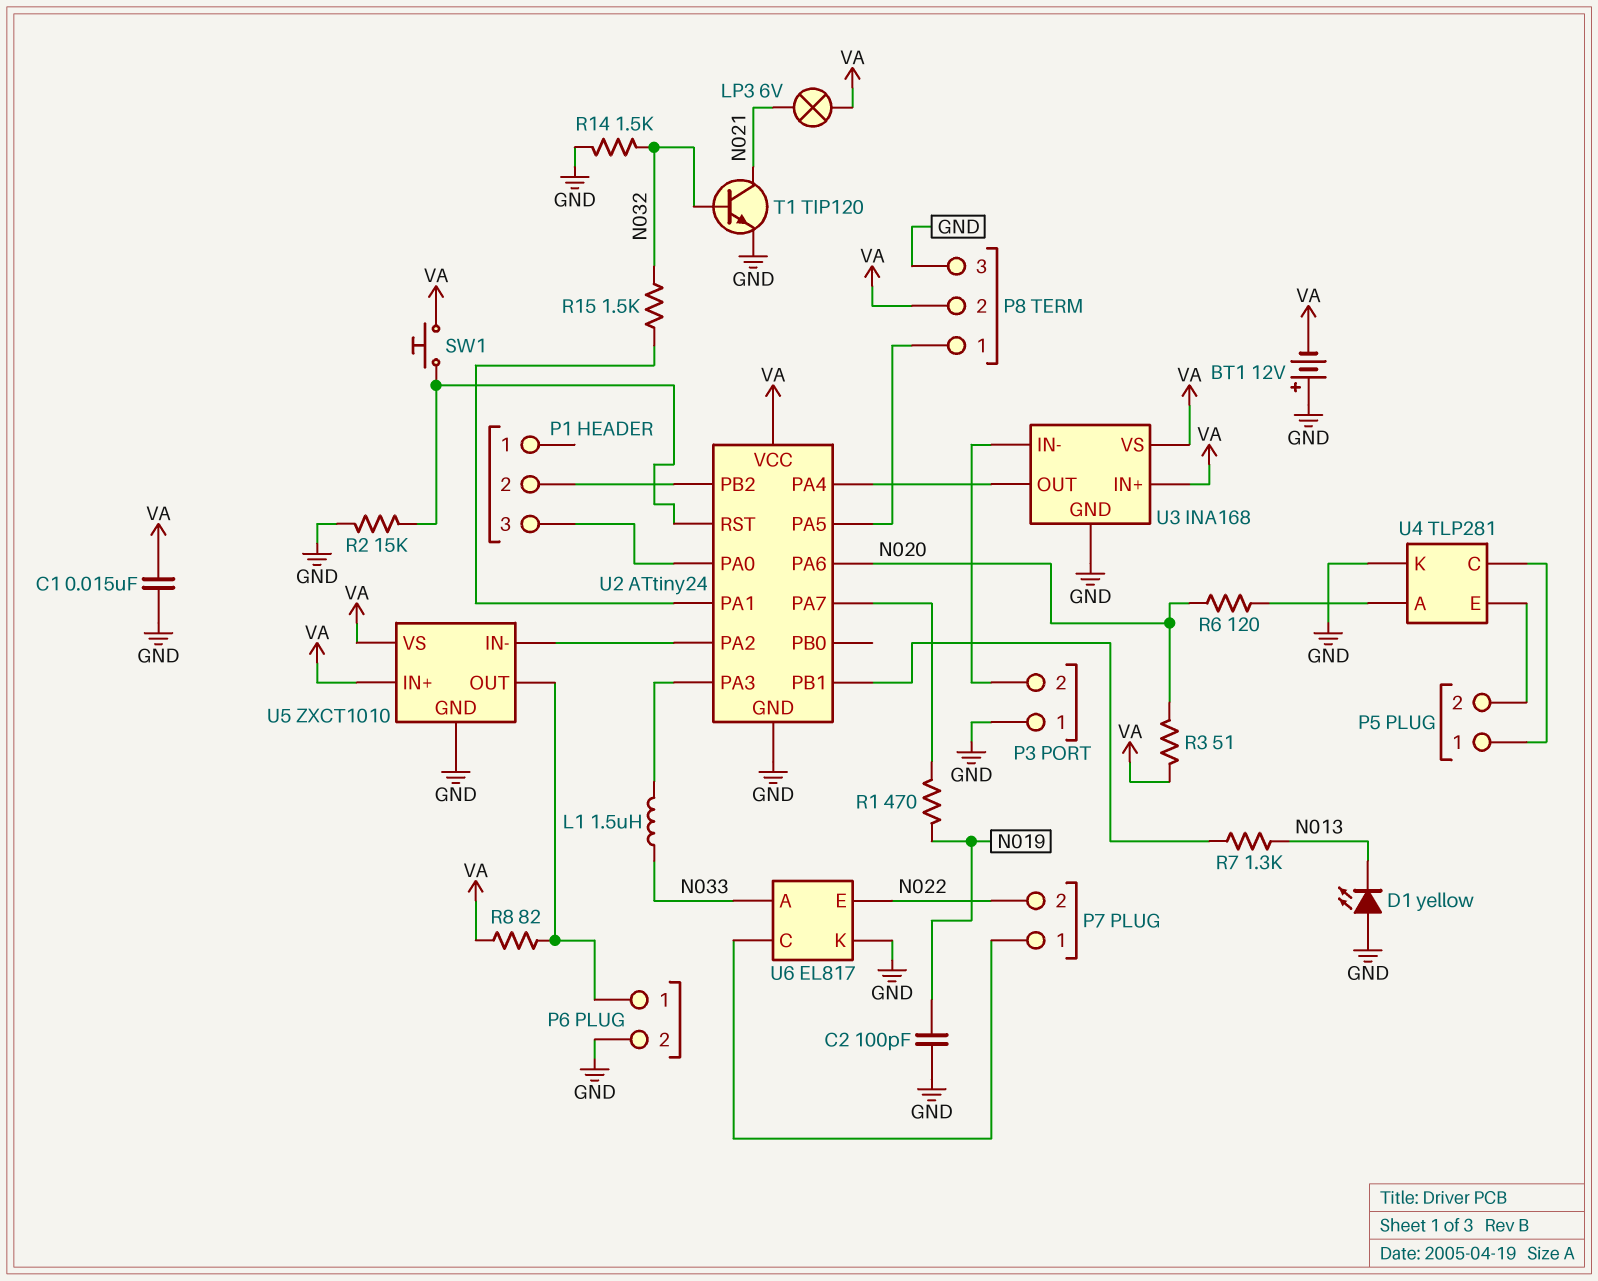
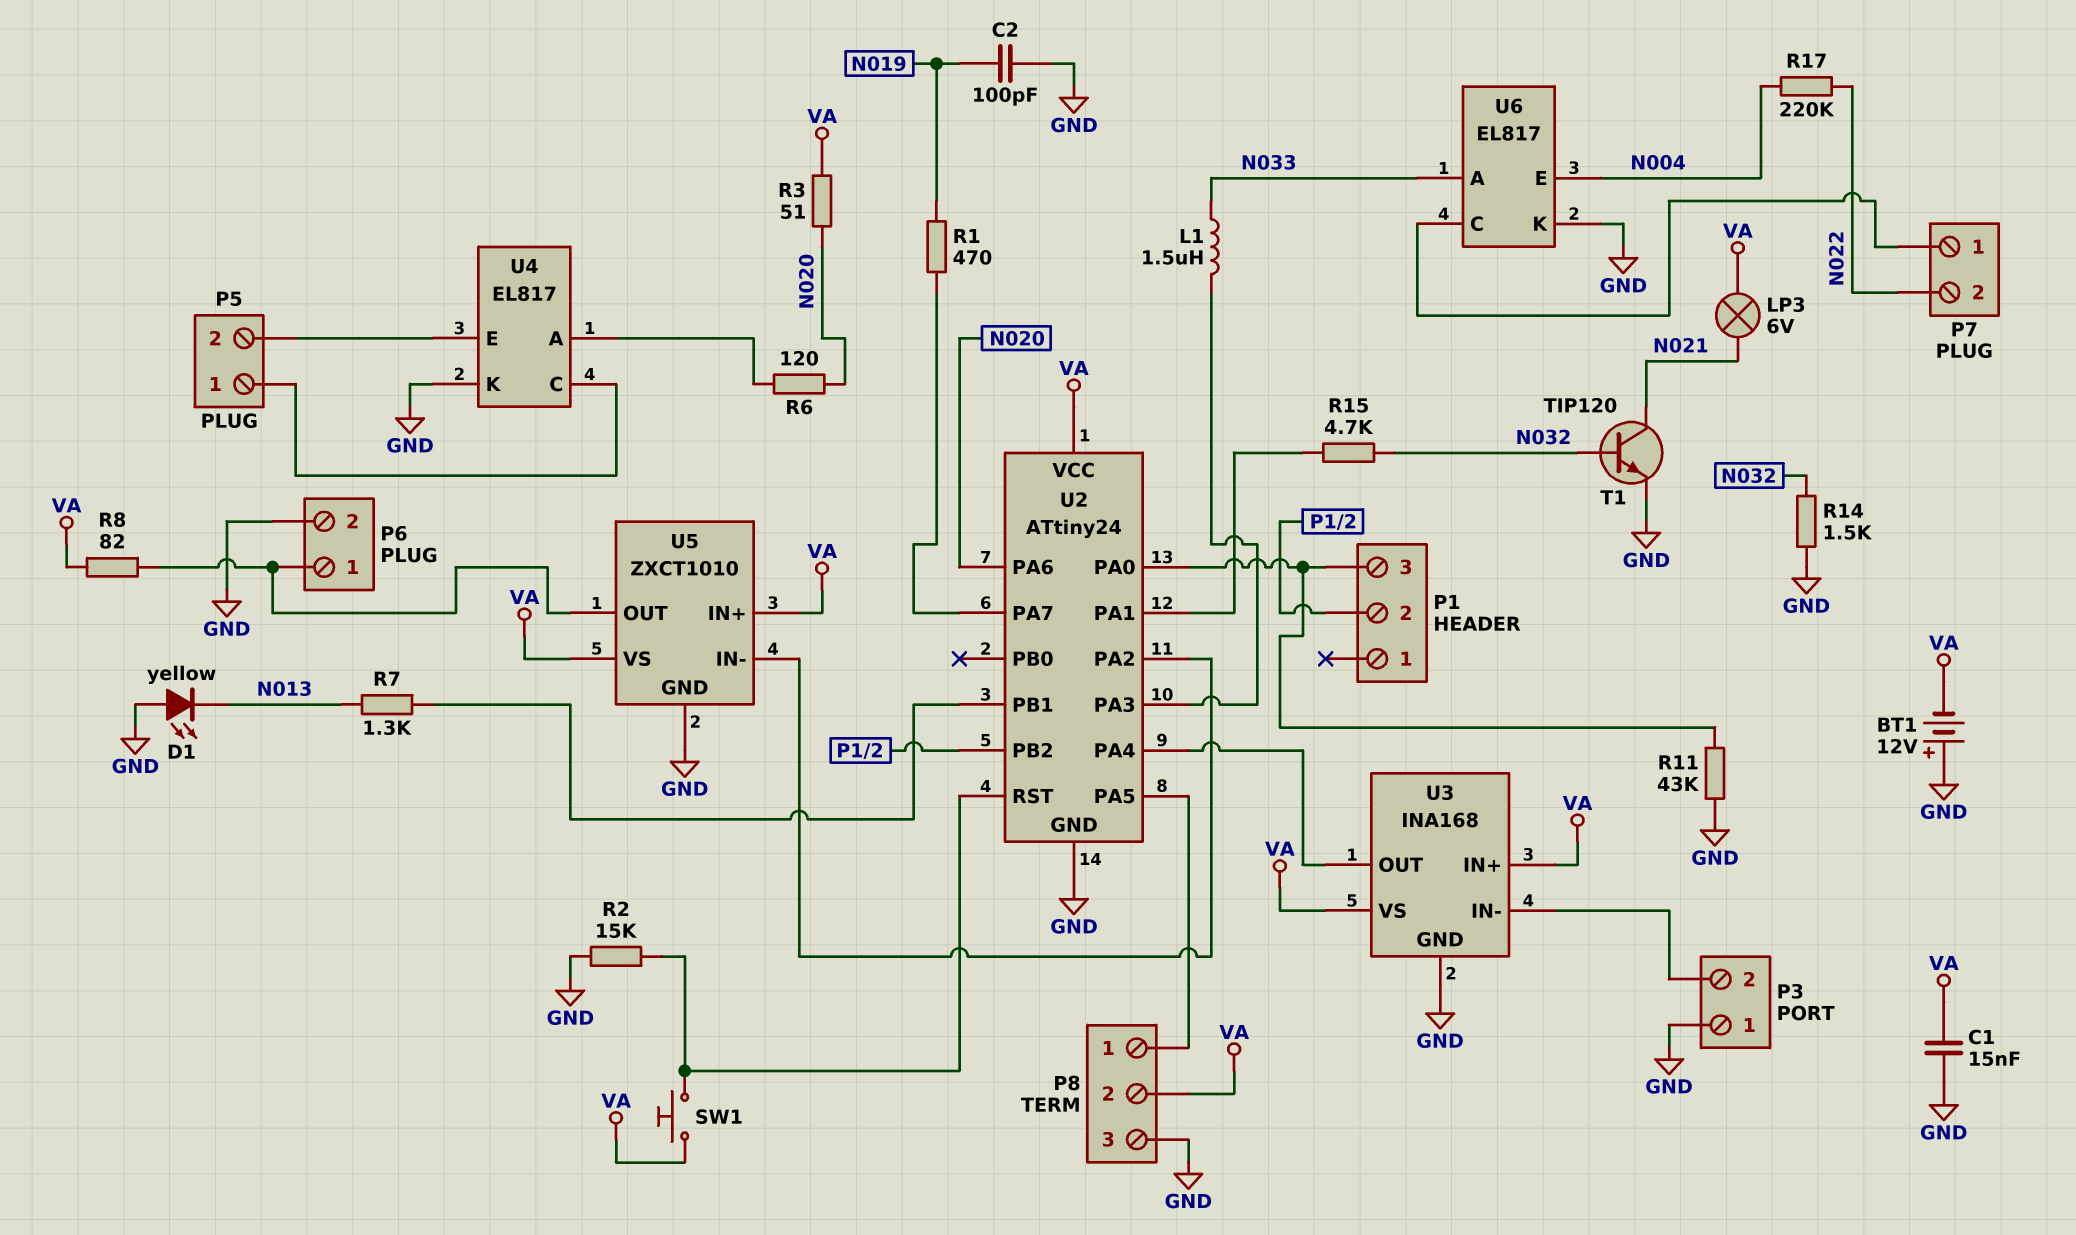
R11: none -> 43k (GND, P1/3)
R15: 1.5k (N032, U2/PA1) -> 4.7k (N032, U2/PA1)
R17: none -> 220k (N004, N022)
U4: TLP281 -> EL817
U6 pin E: N022 -> N004

